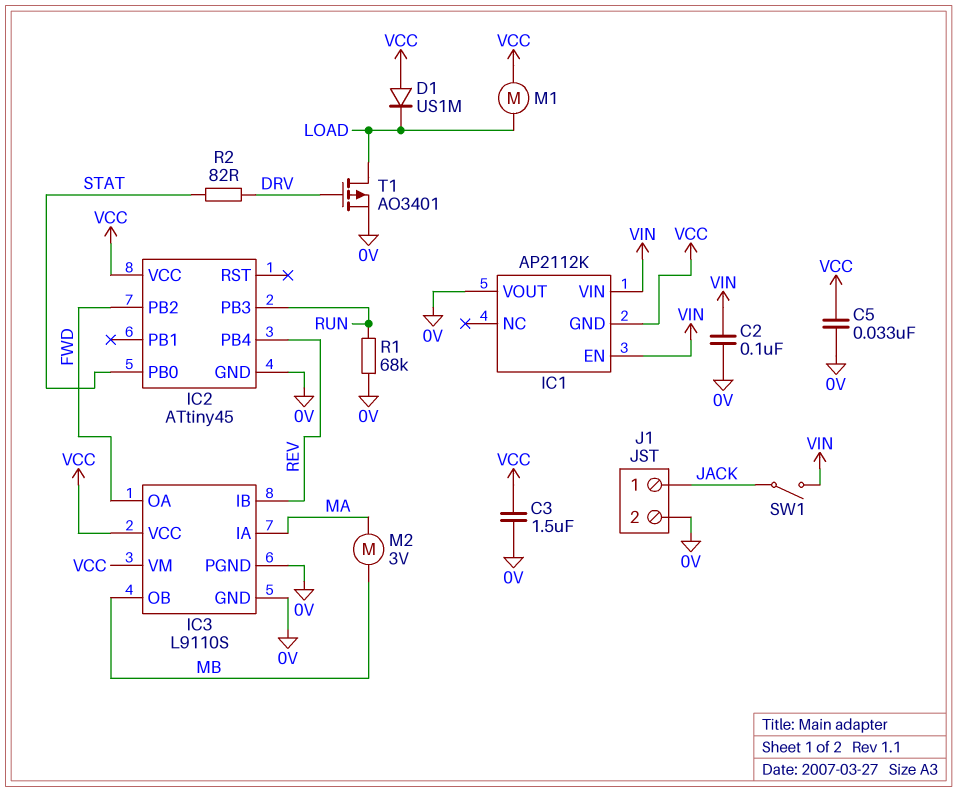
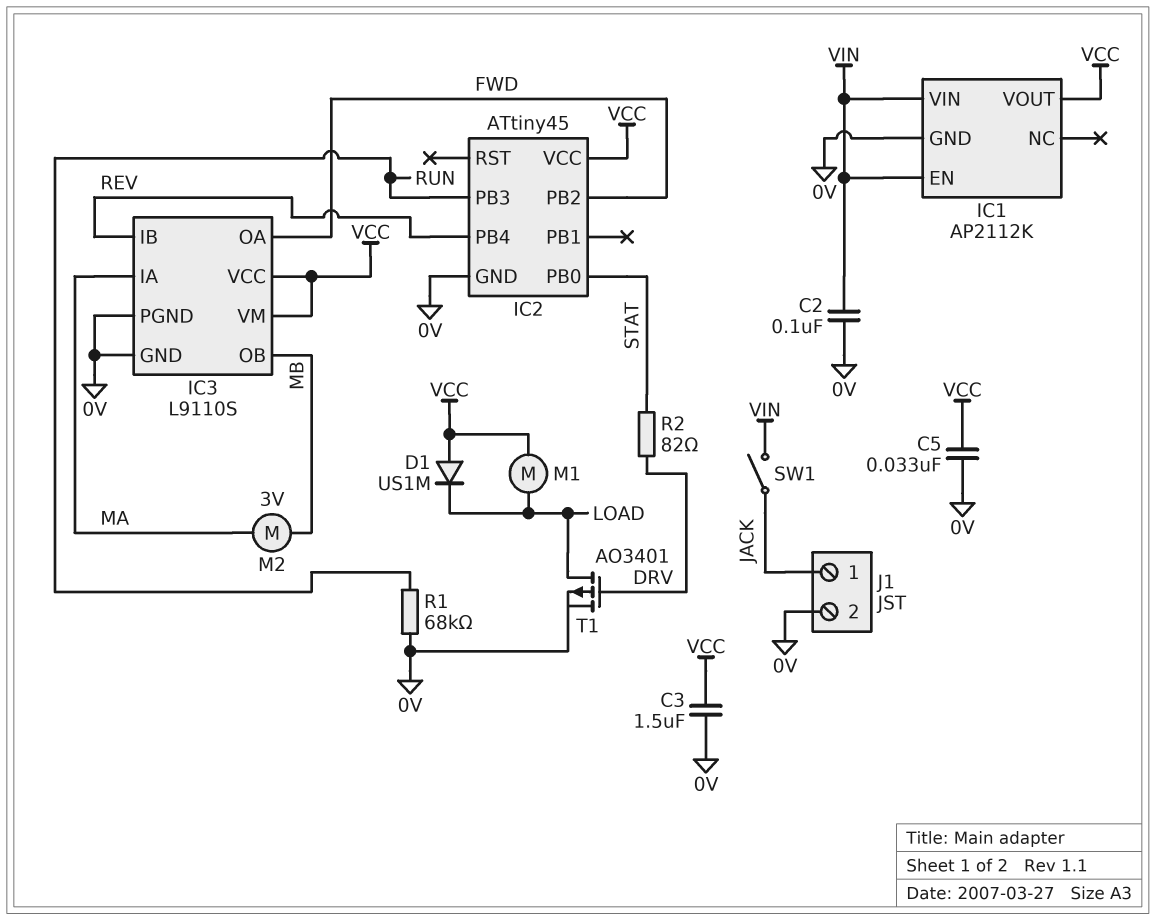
IC1 pin GND: VCC -> 0V
IC1 pin VOUT: 0V -> VCC

